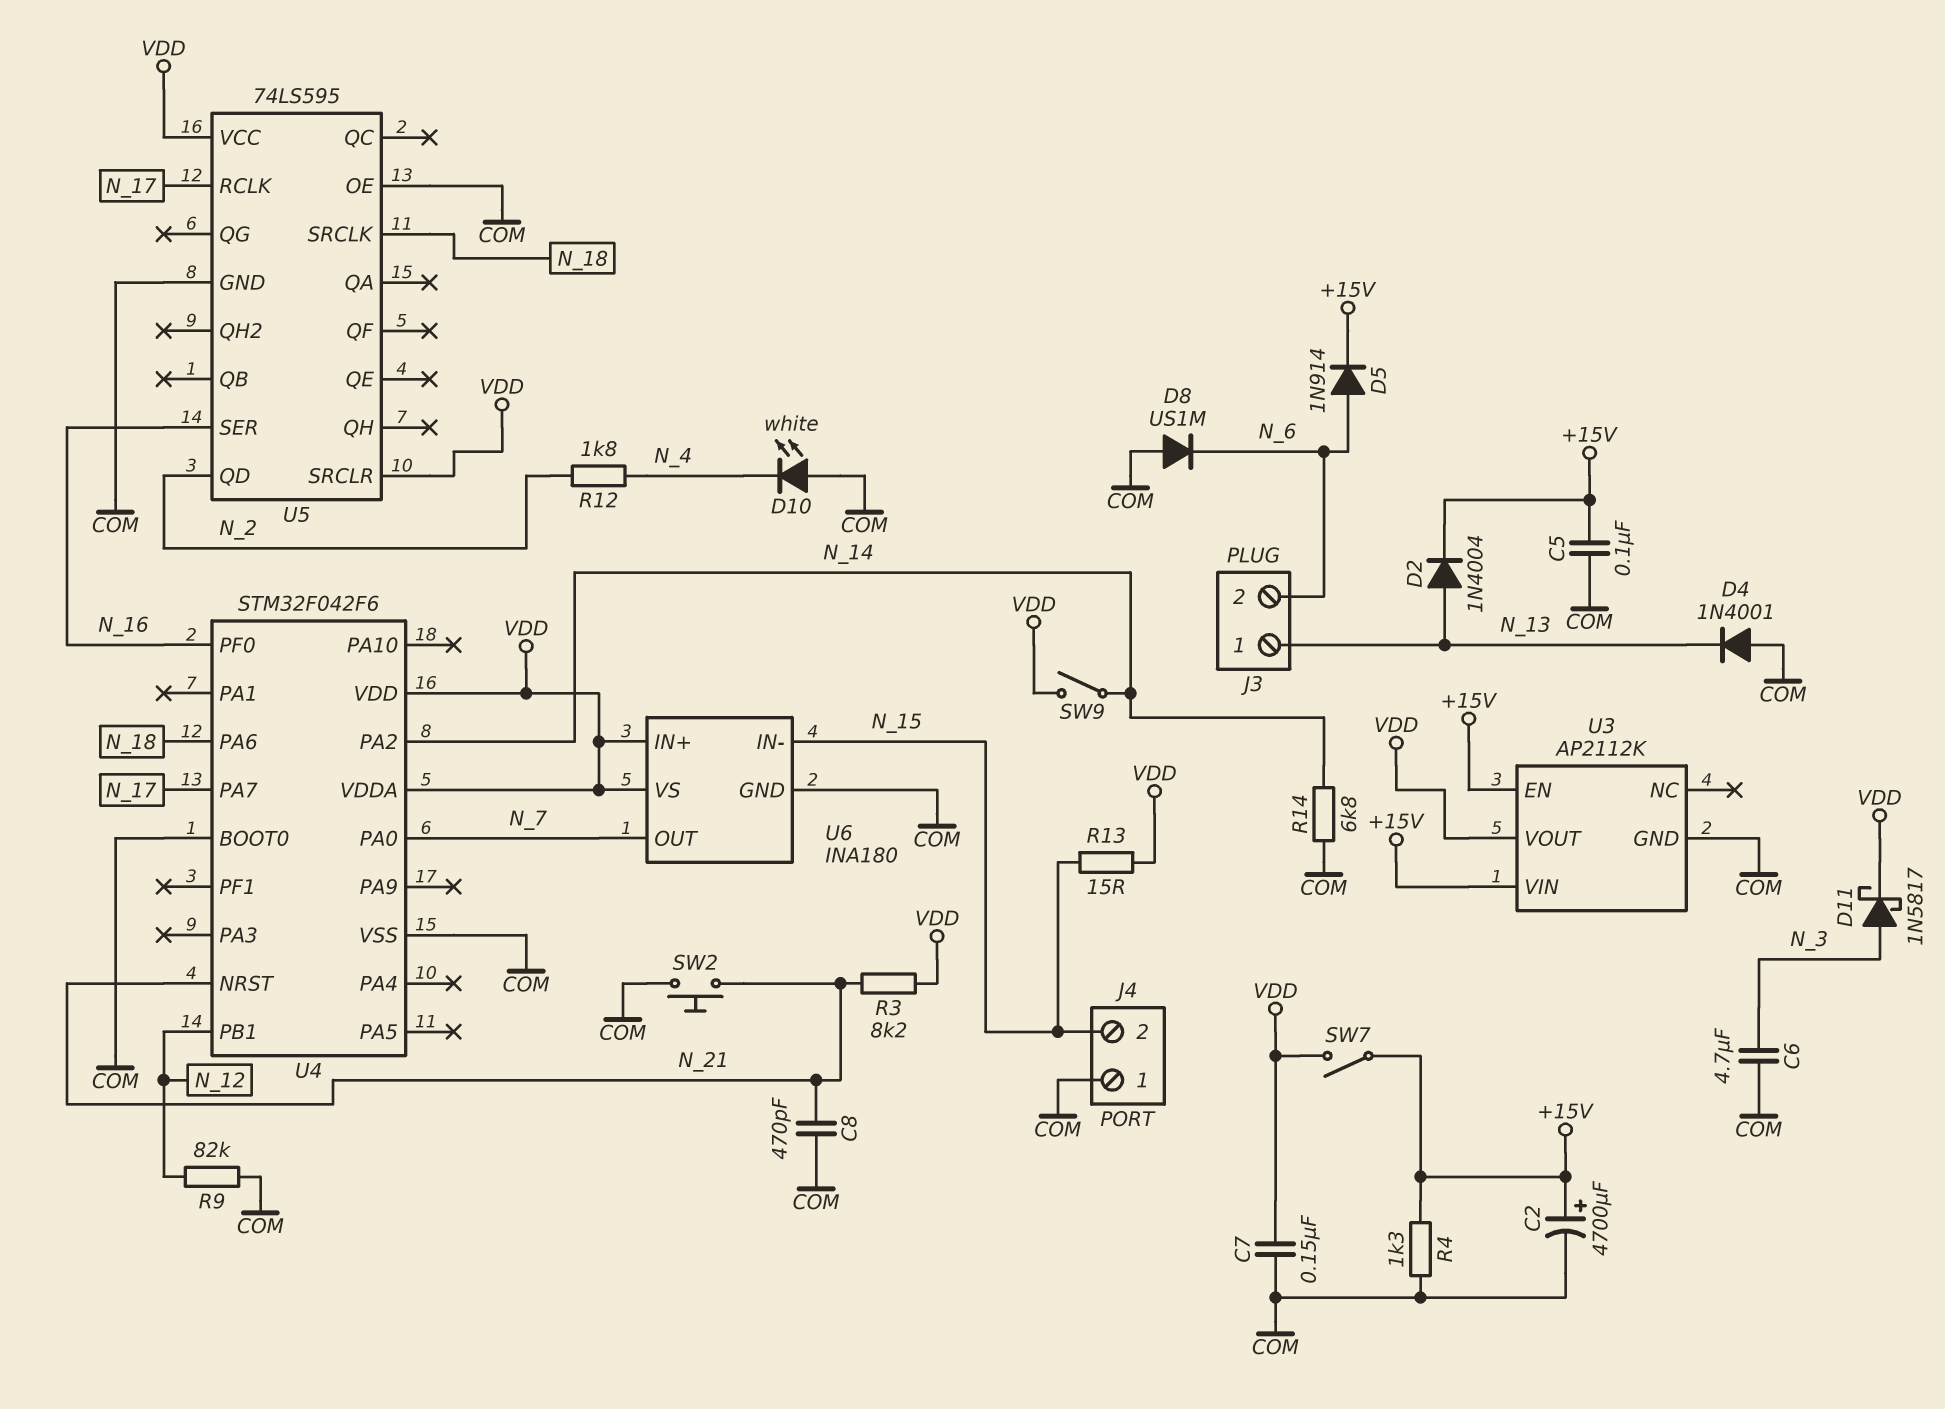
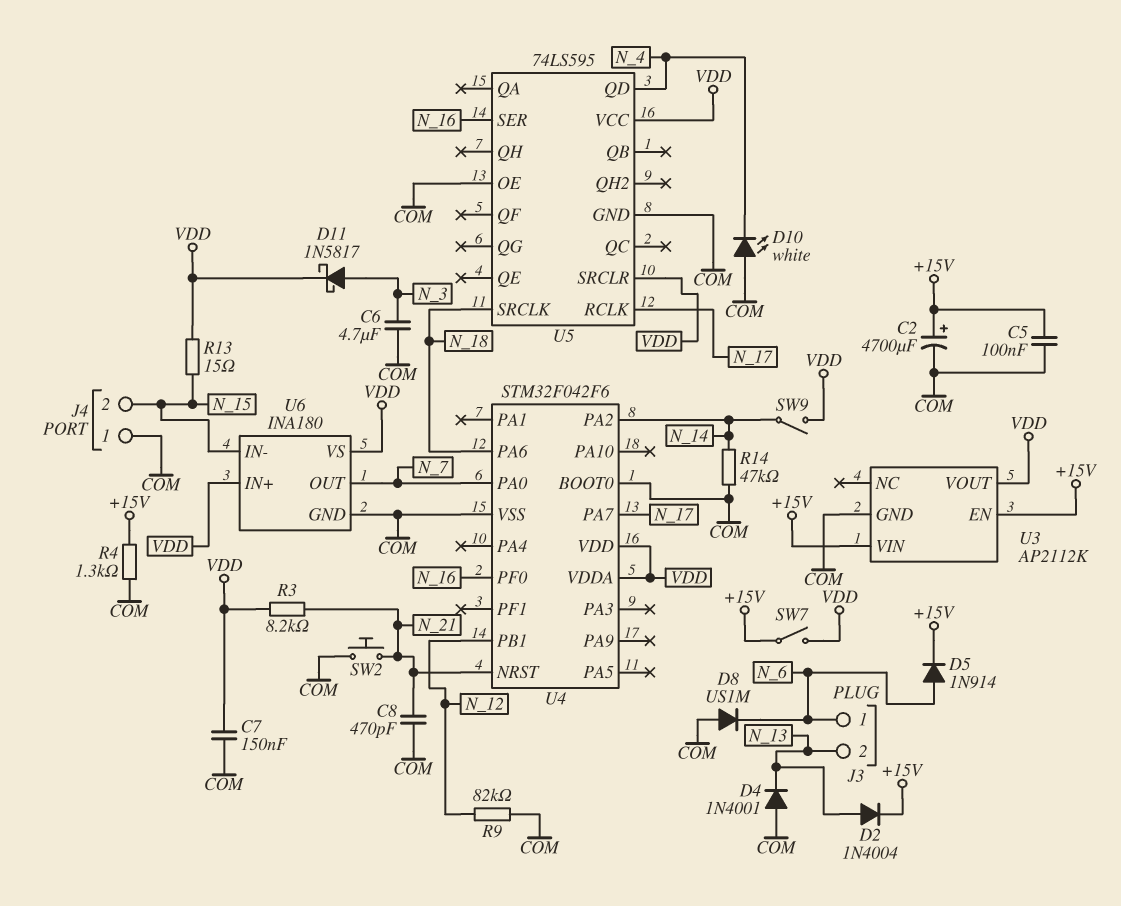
J3 pin 1: N_13 -> N_6
J3 pin 2: N_6 -> N_13
R12: 1.8k (N_2, N_4) -> none
R14: 6.8k (COM, N_14) -> 47k (COM, N_14)
U5 pin QD: N_2 -> N_4

